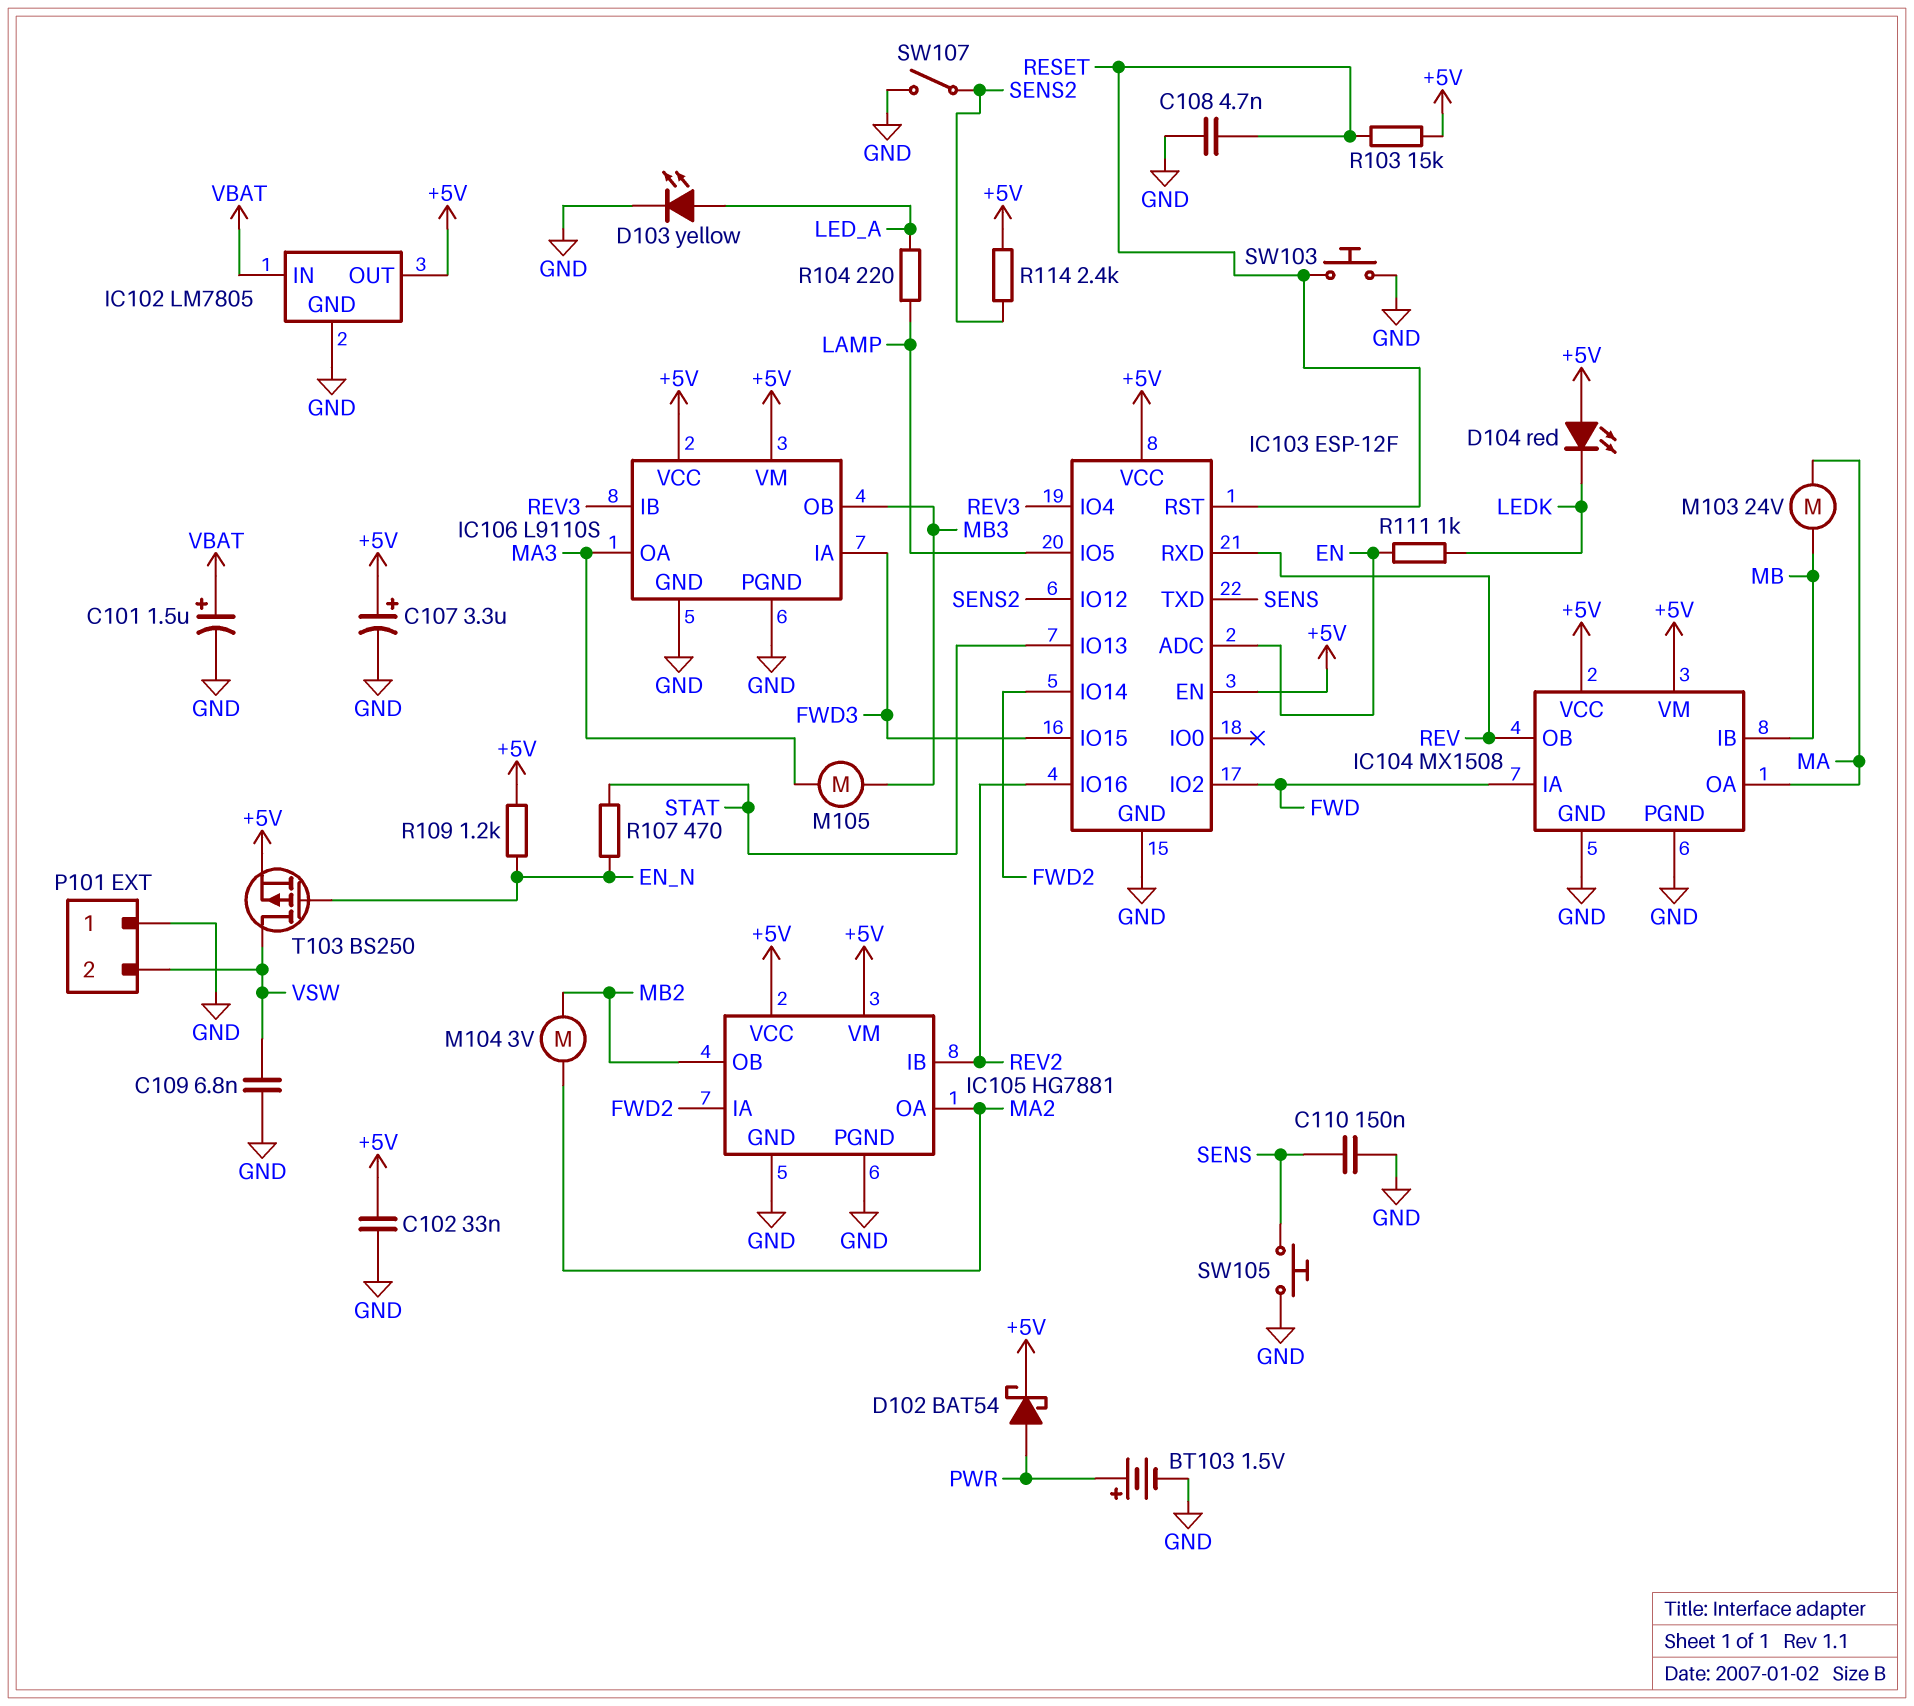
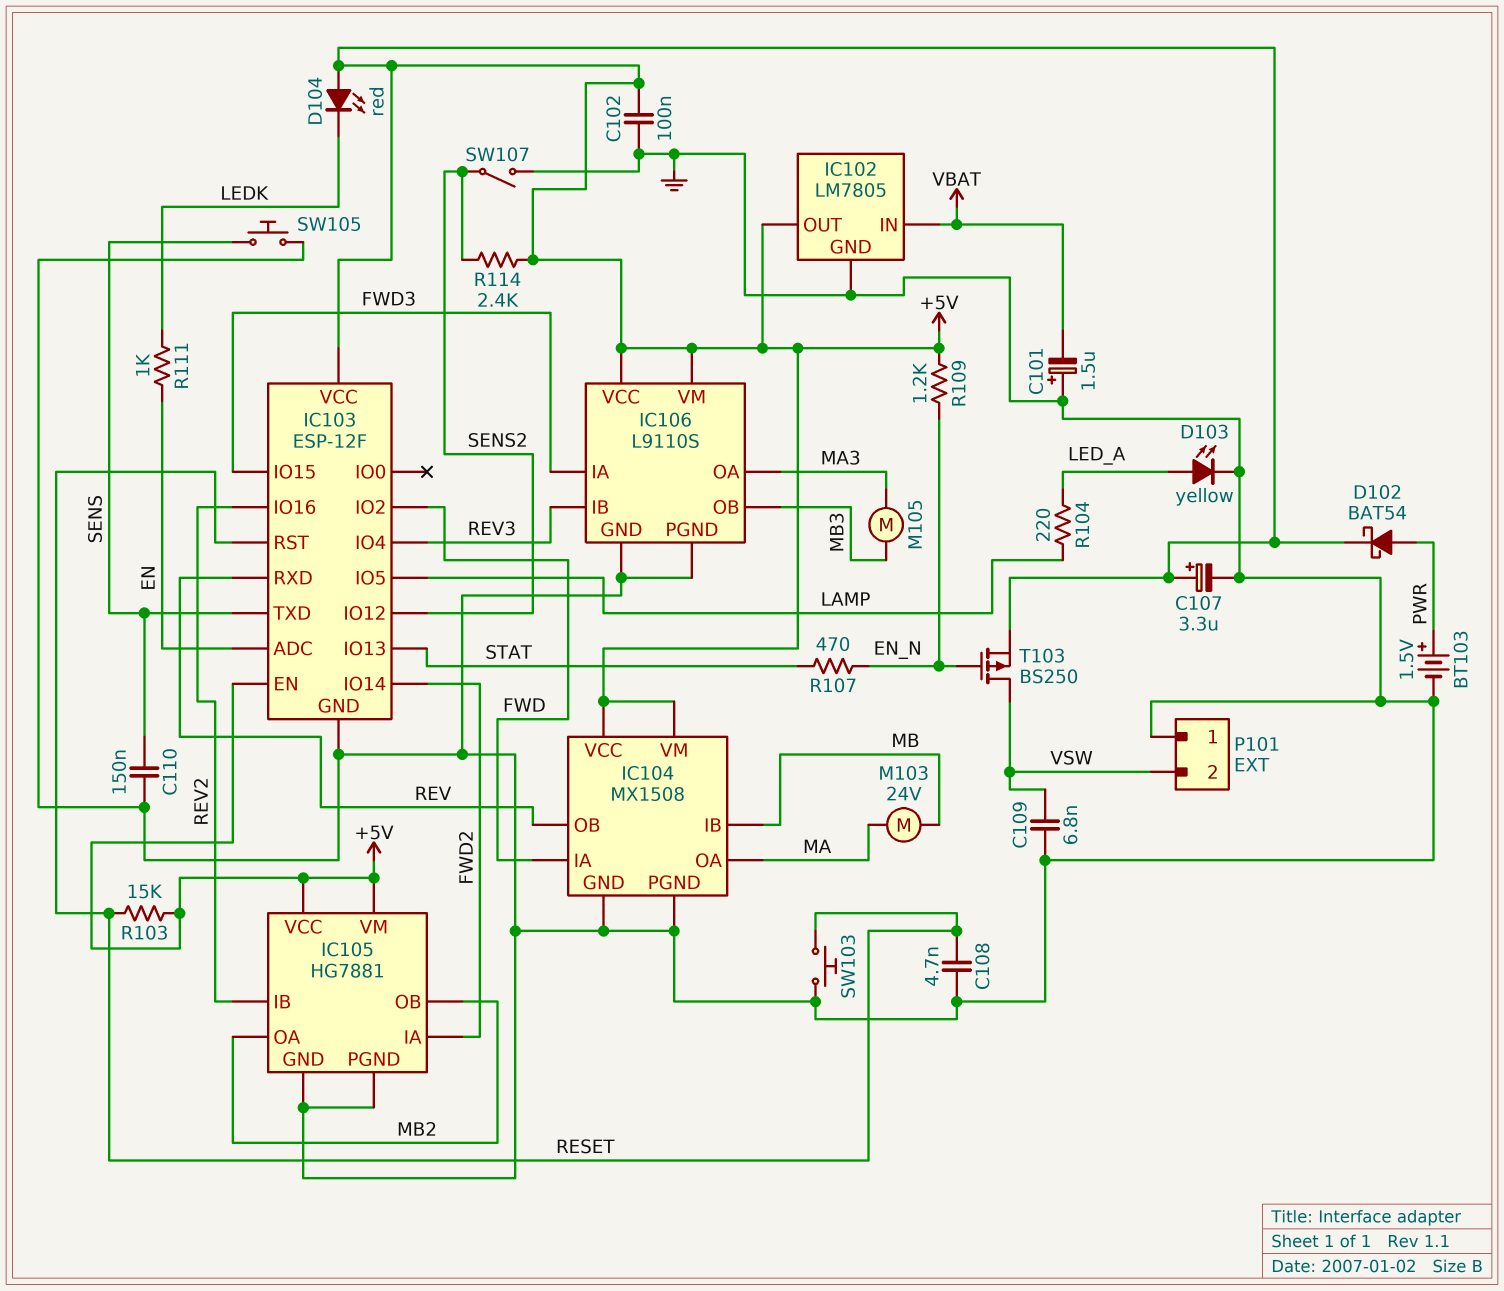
C101: 1.5uF (plus VBAT, minus GND) -> 1.5uF (plus GND, minus VBAT)
C102: 33nF (+5V, GND) -> 100nF (+5V, GND)
IC105 pin OA: MA2 -> MB2
M104: motor 3V (MA2, MB2) -> none

